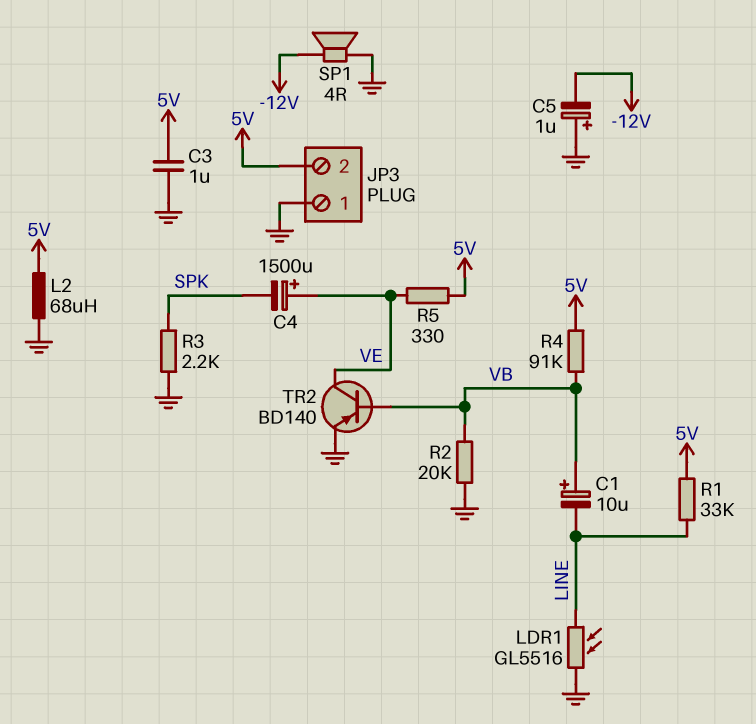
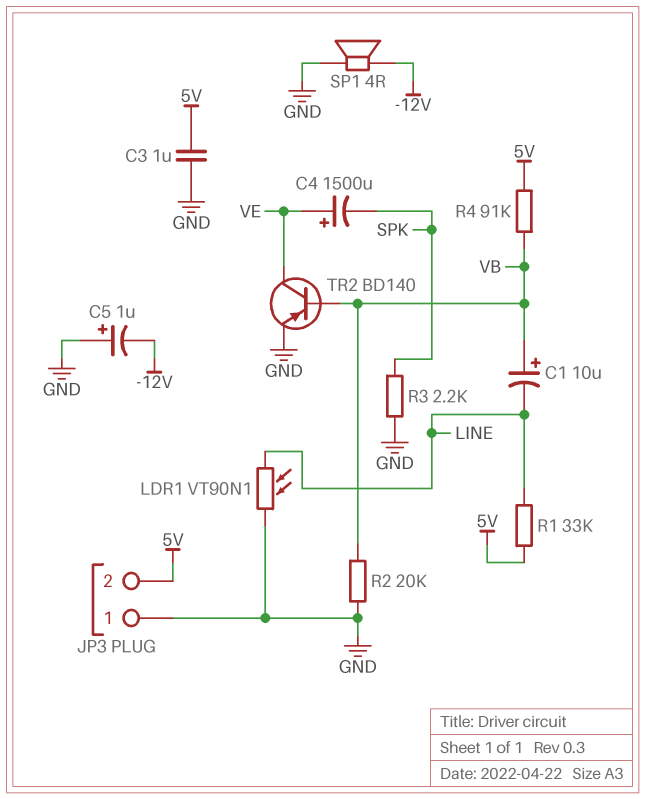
L2: 68uH (5V, GND) -> none
LDR1: GL5516 (GND, LINE) -> VT90N1 (GND, LINE)
R5: 330 (5V, VE) -> none

